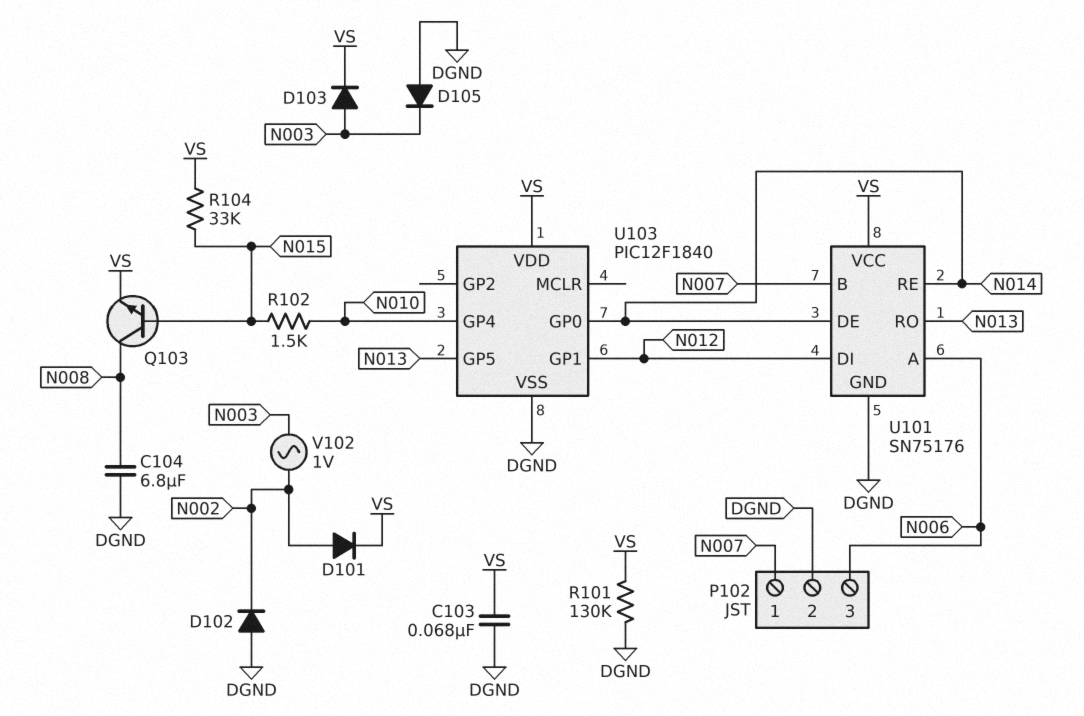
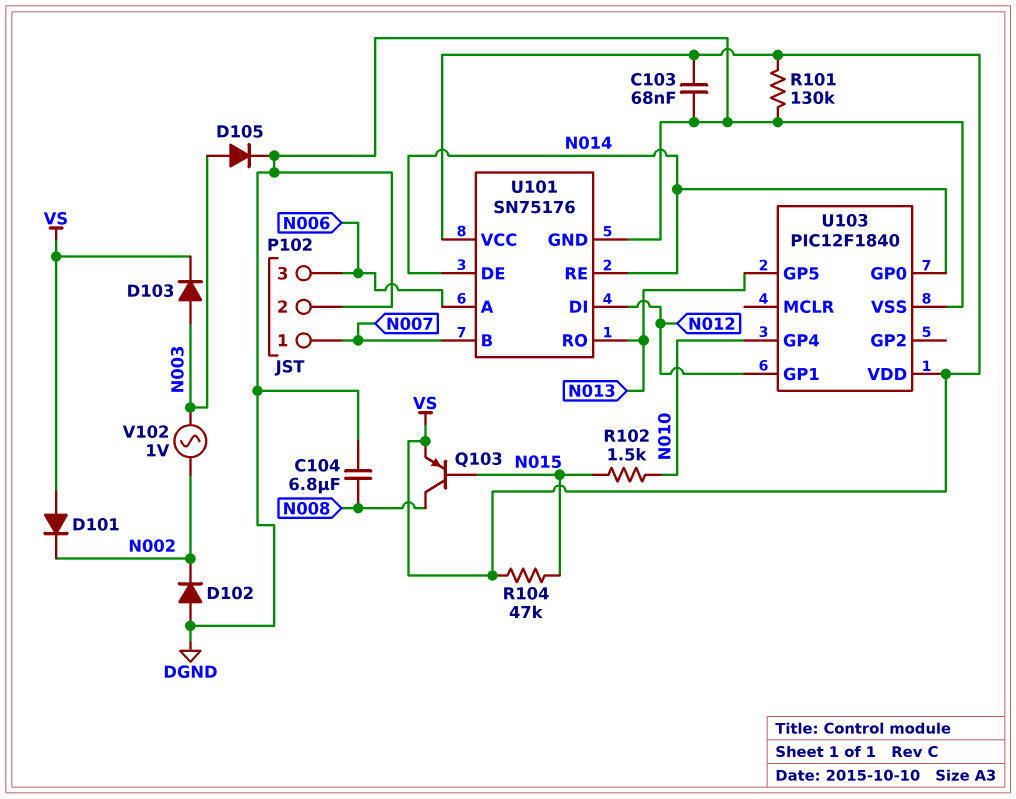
D101: diode (A N002, K VS) -> diode (A VS, K N002)
D105: diode (A DGND, K N003) -> diode (A N003, K DGND)
Q103: NPN (B N015, C N008, E VS) -> PNP (B N015, C N008, E VS)
R104: 33k (N015, VS) -> 47k (N015, VS)

